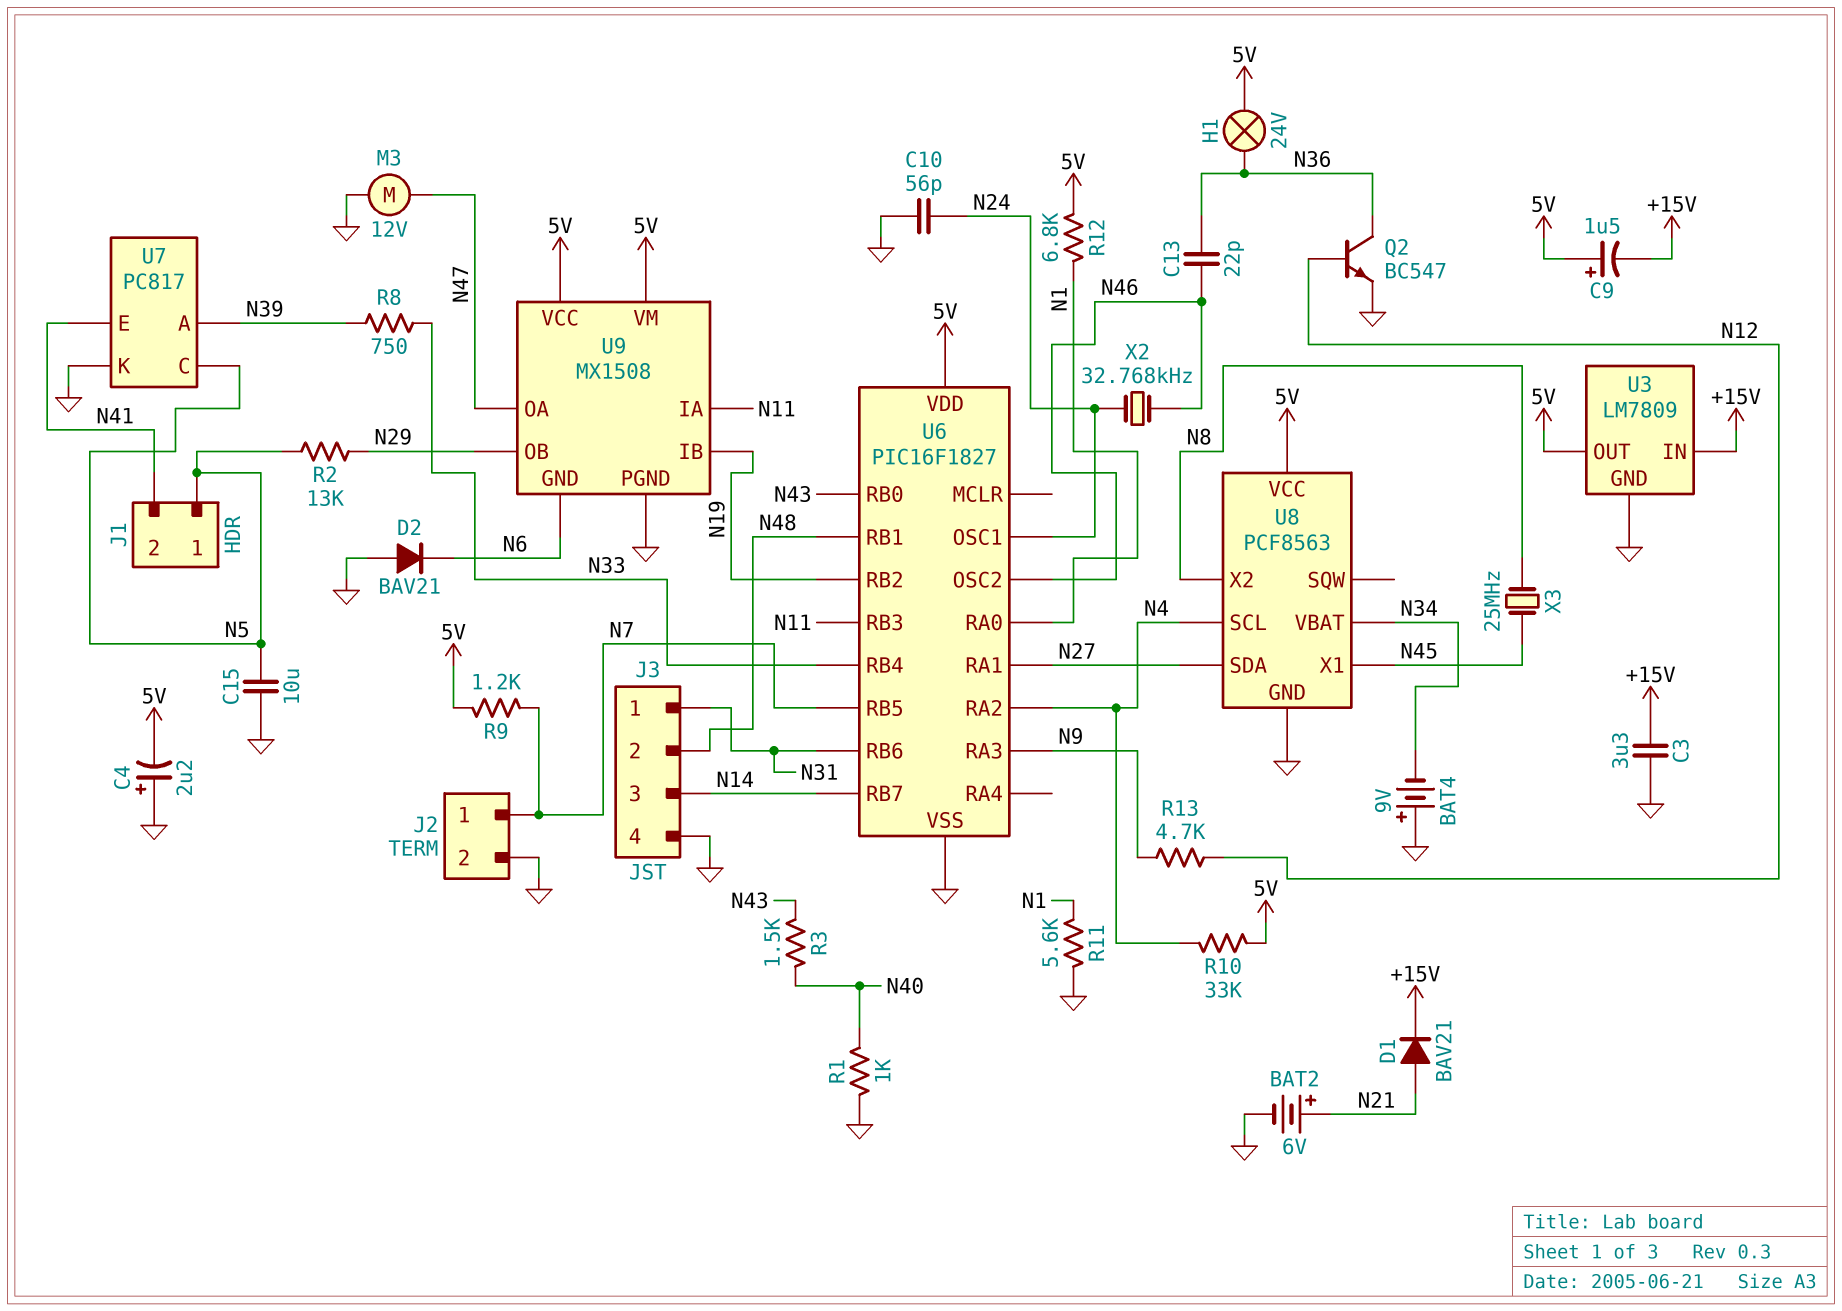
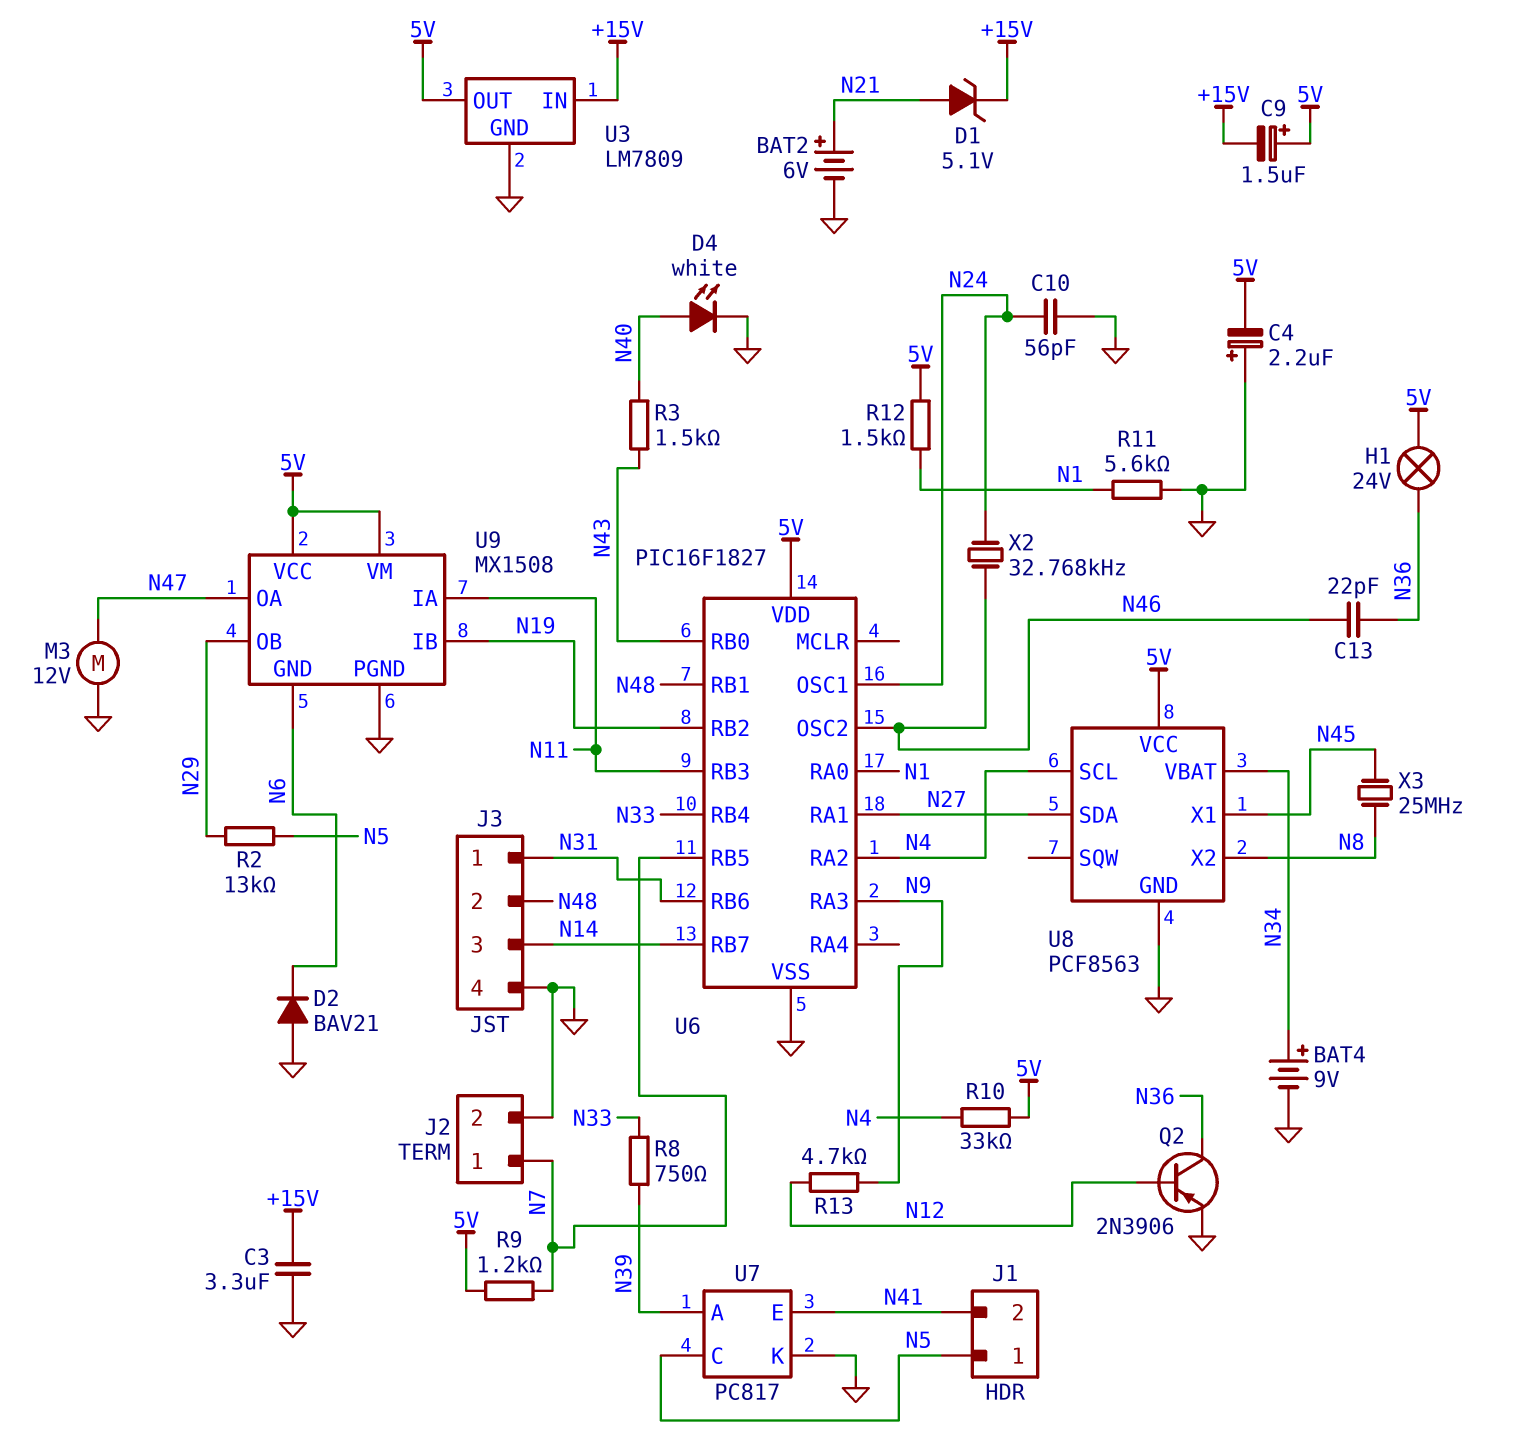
BAT4: 9V (plus GND, minus N34) -> 9V (plus N34, minus GND)
C15: 10uF (GND, N5) -> none
D1: diode BAV21 (A N21, K +15V) -> zener 5.1V (A N21, K +15V)
D4: none -> LED white (A N40, K GND)
Q2: NPN BC547 (B N12, C N36, E GND) -> PNP 2N3906 (B N12, C N36, E GND)
R1: 1k (GND, N40) -> none
R12: 6.8k (5V, N1) -> 1.5k (5V, N1)

